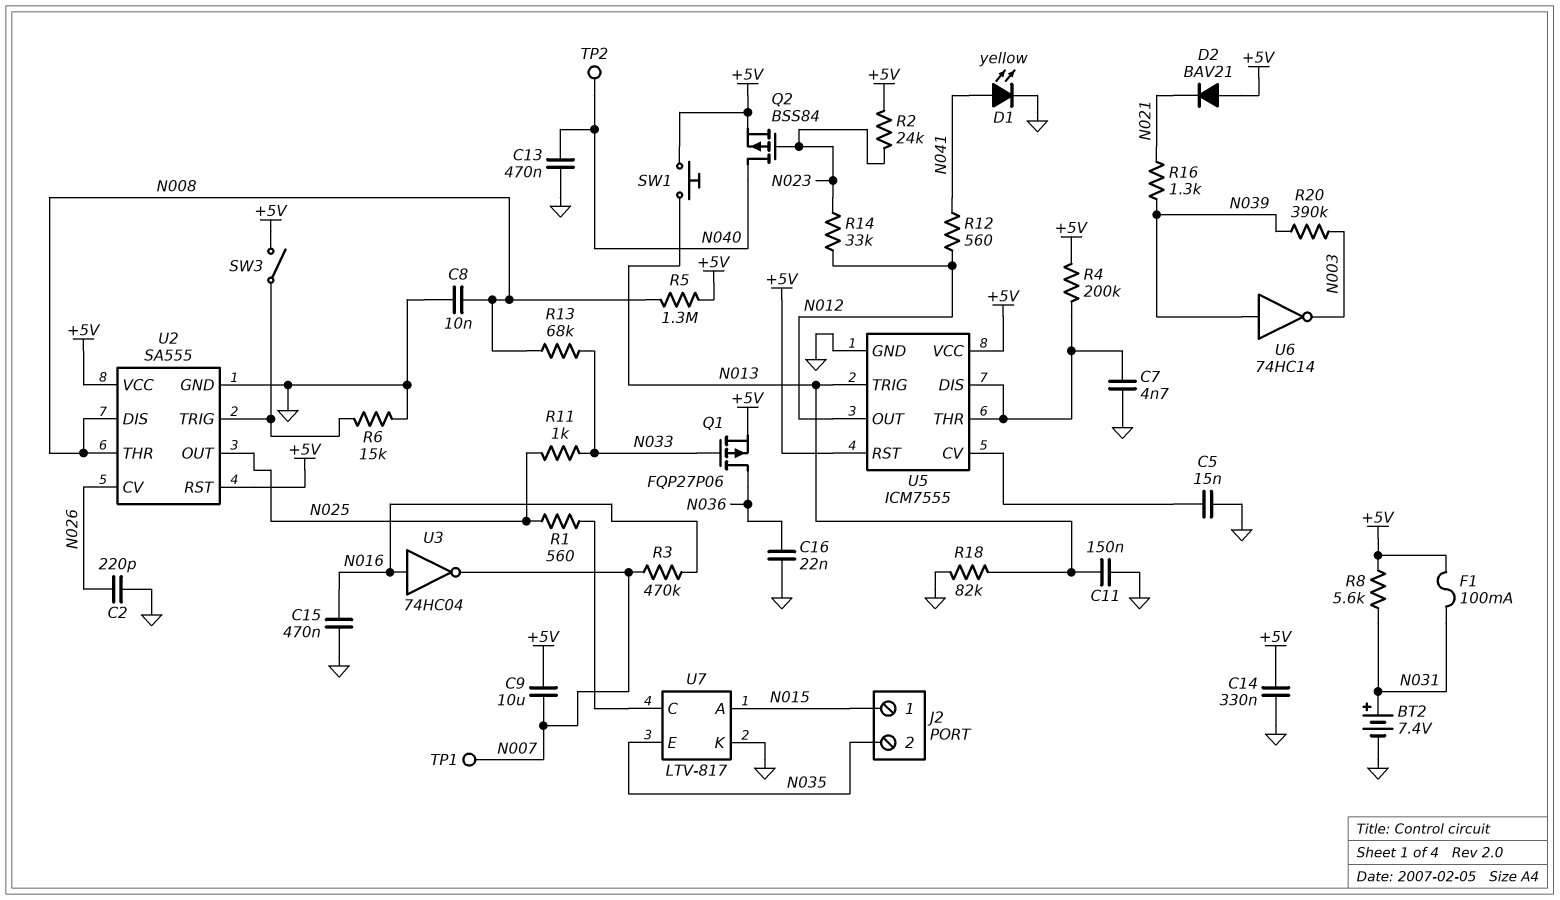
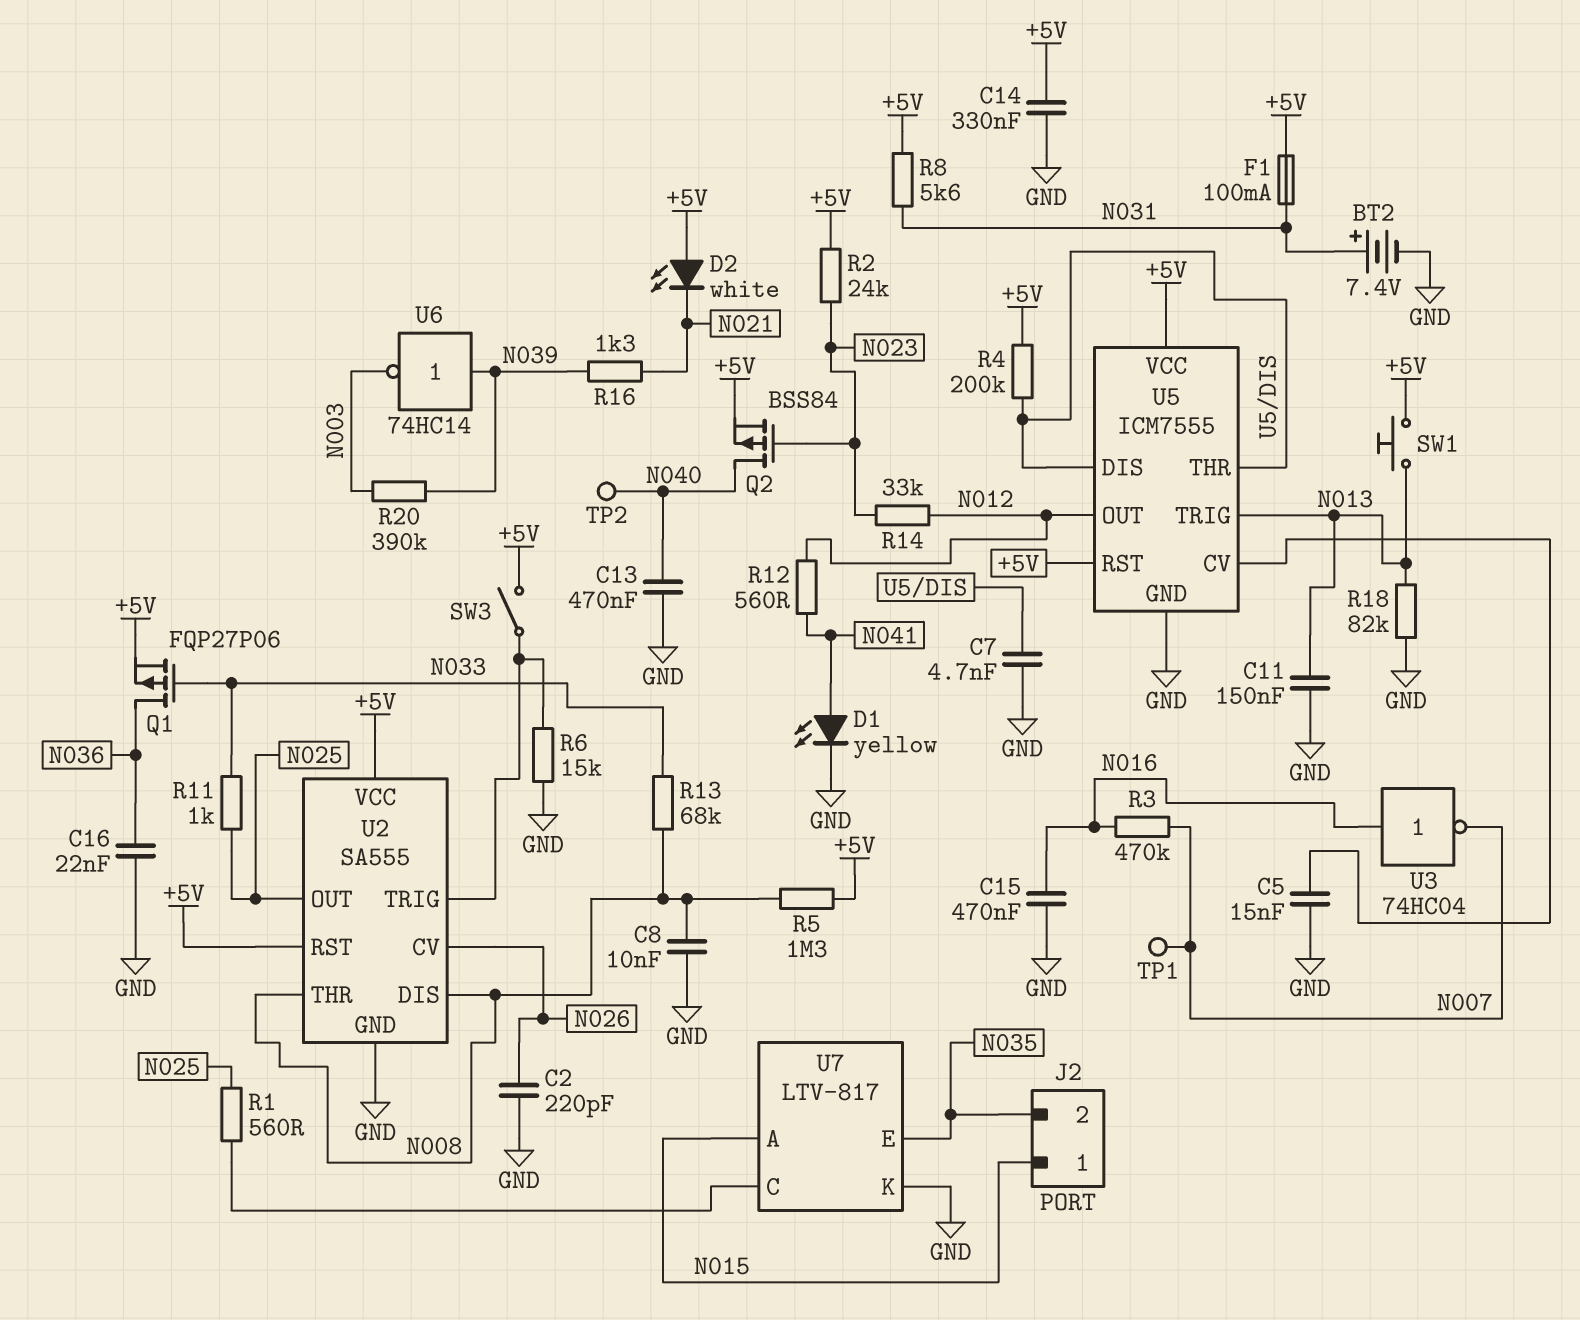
C9: 10uF (+5V, N007) -> none
D2: diode BAV21 (A +5V, K N021) -> LED white (A +5V, K N021)

